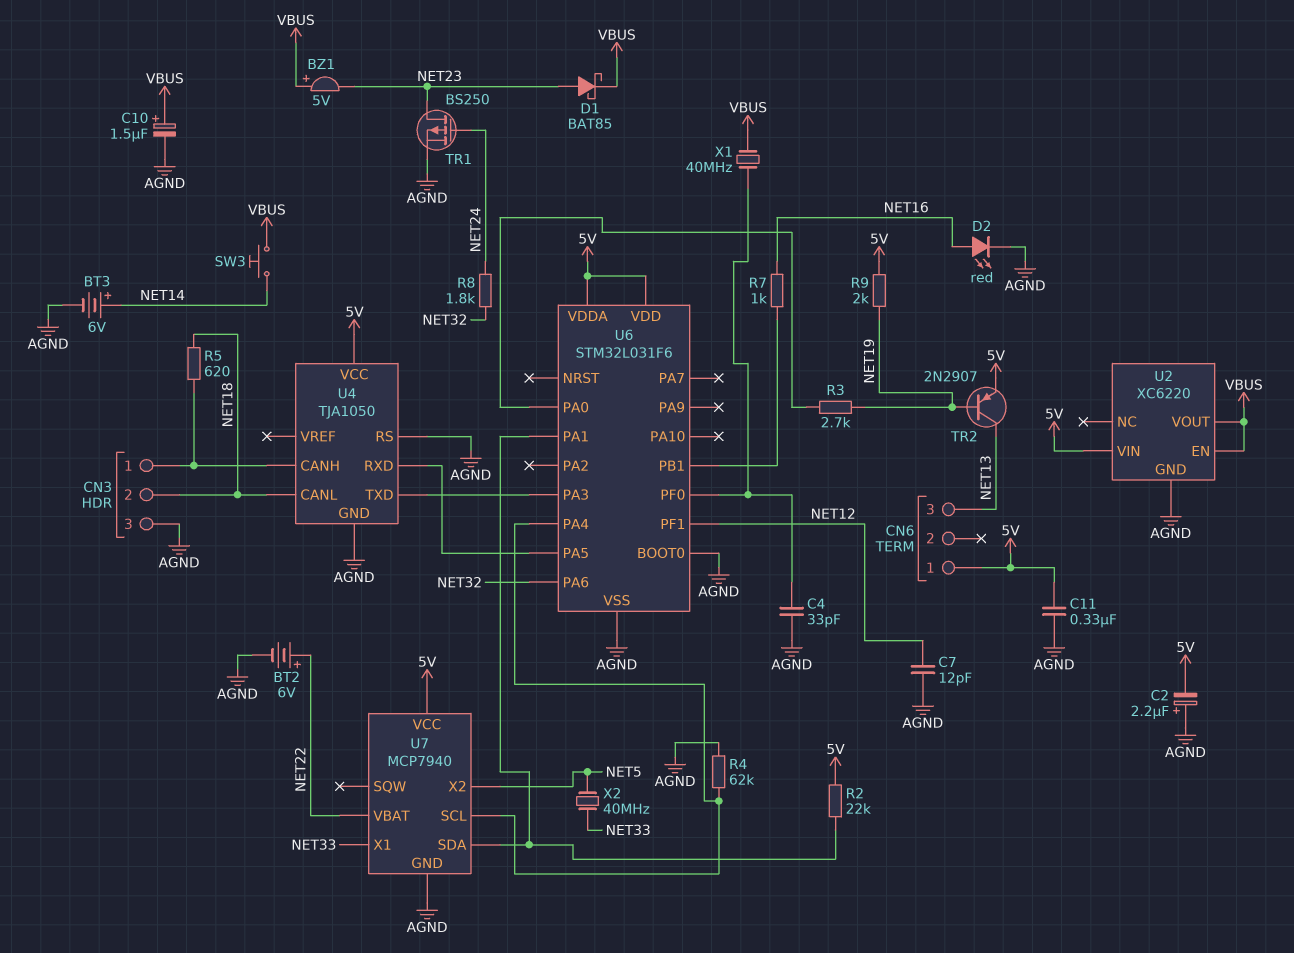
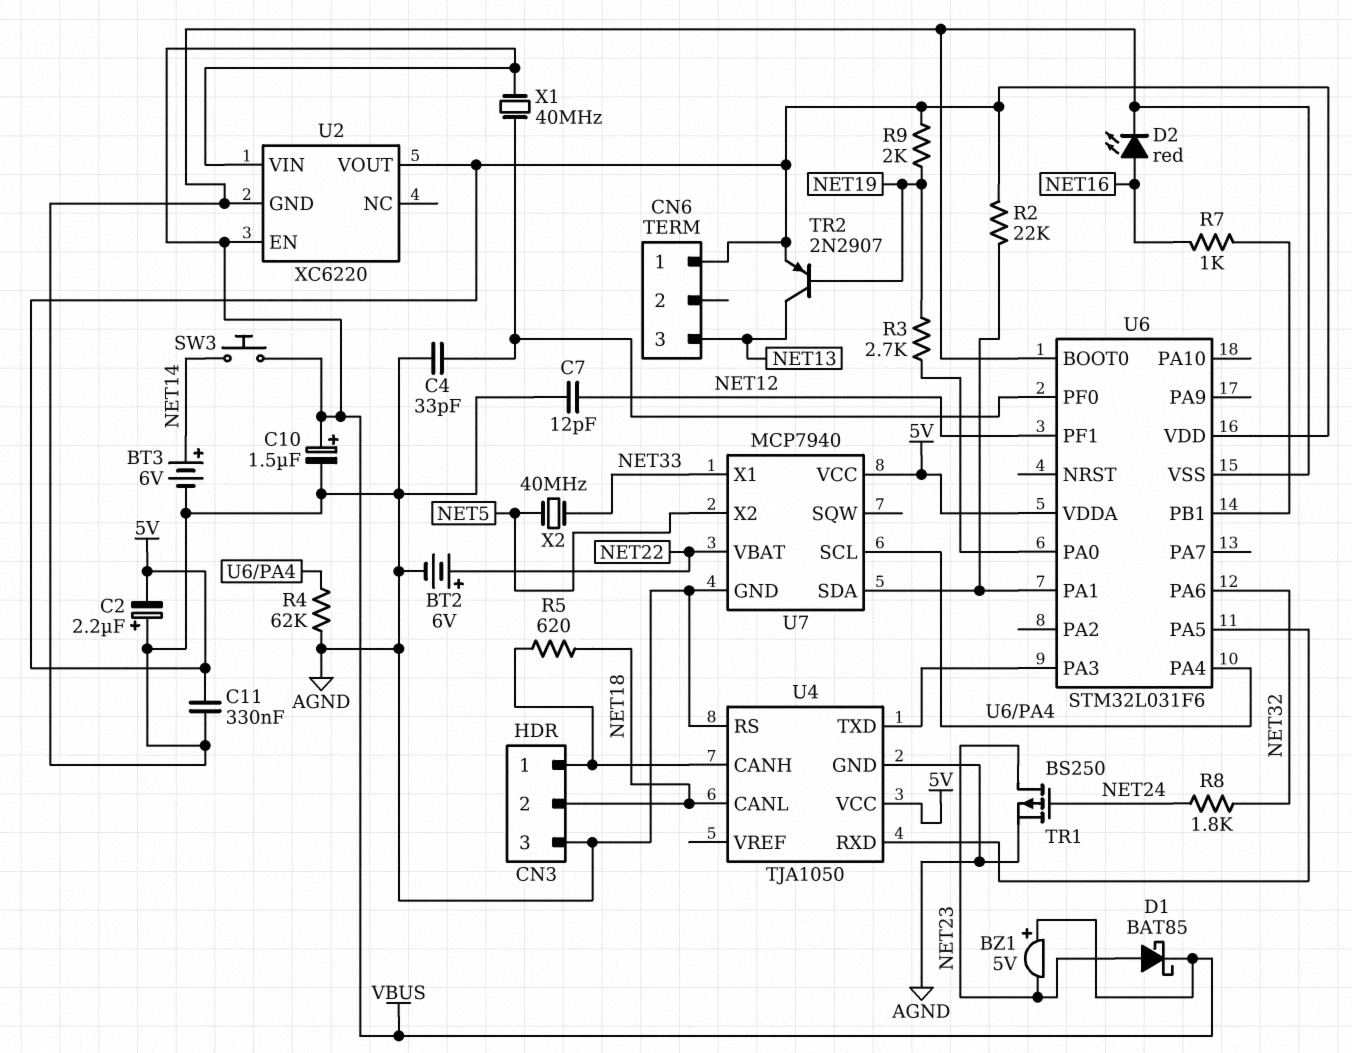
U2 pin VIN: 5V -> VBUS
U2 pin VOUT: VBUS -> 5V

